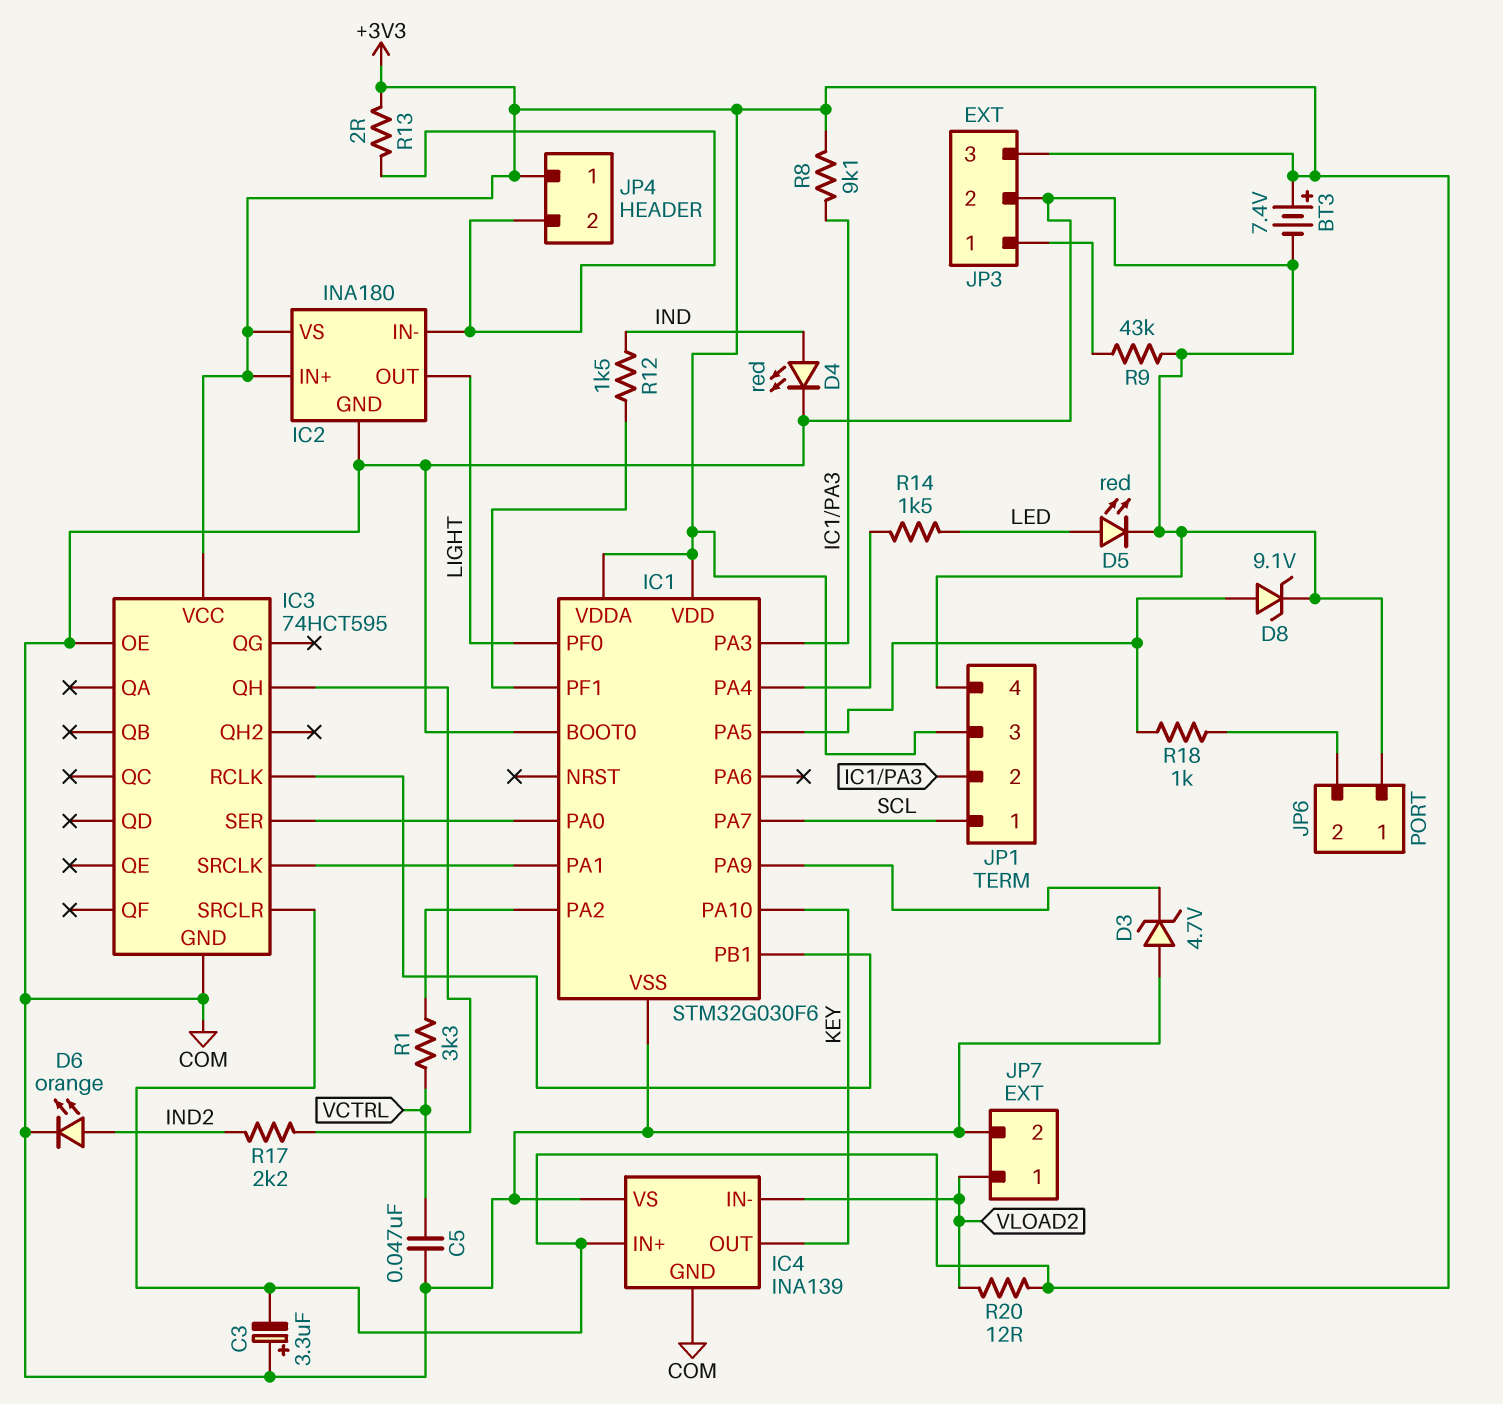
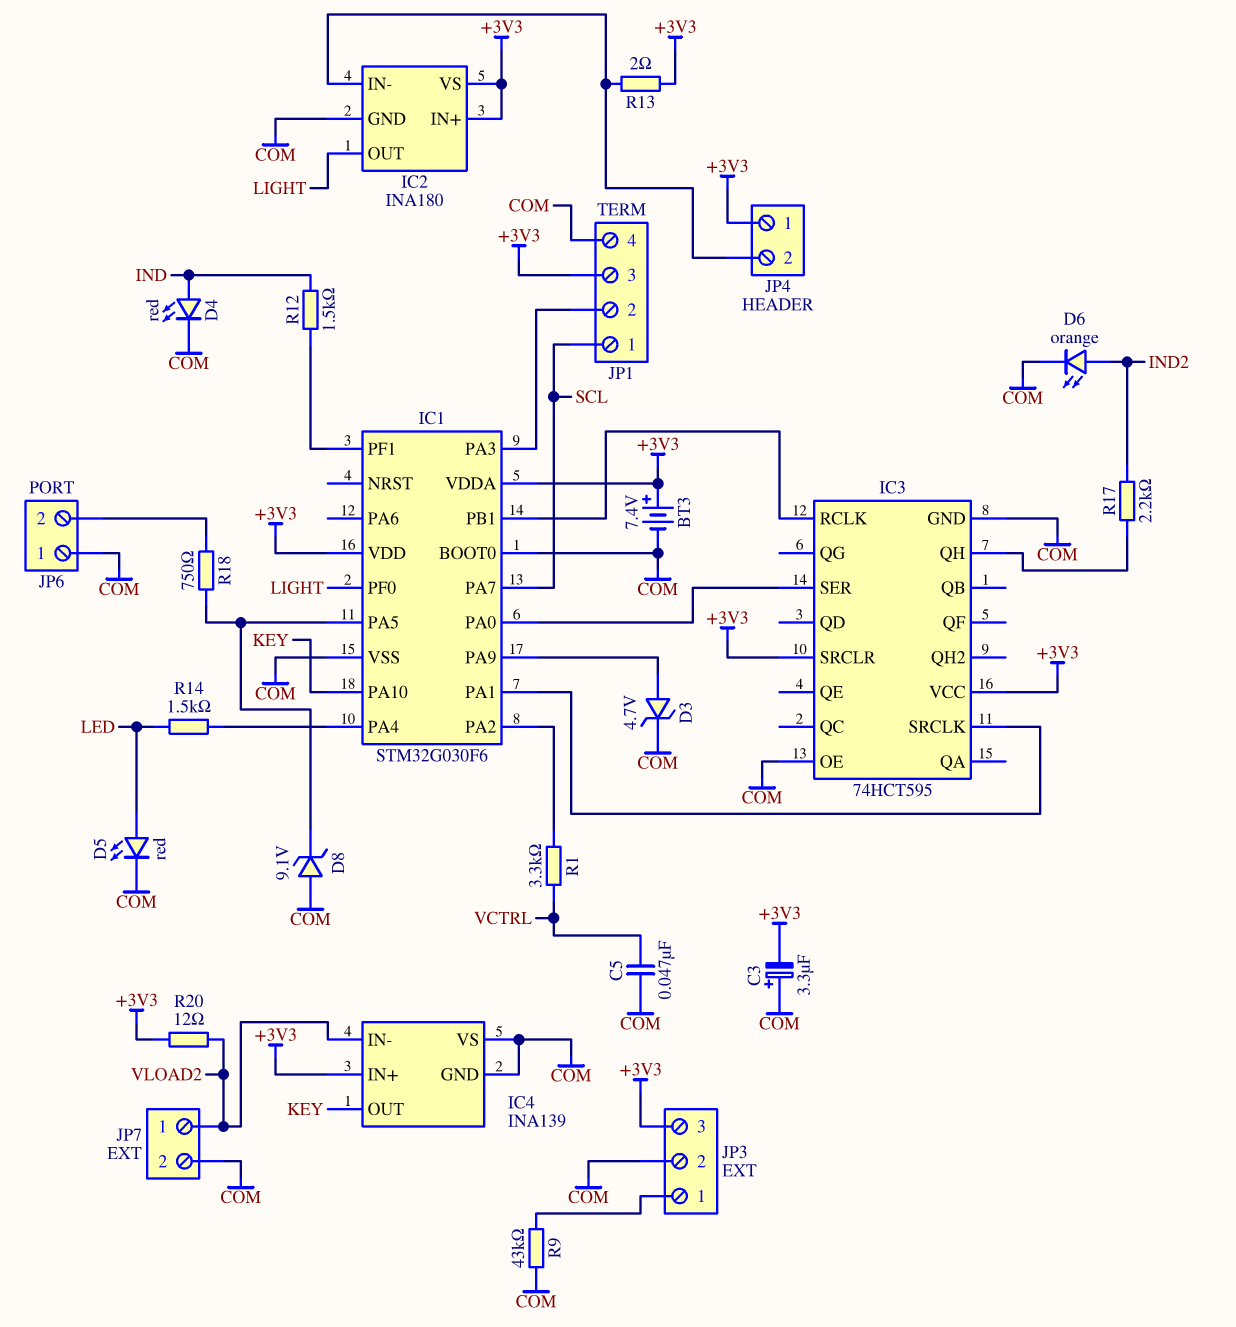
D3: zener 4.7V (A COM, K IC1/PA9) -> zener 4.7V (A IC1/PA9, K COM)
D8: zener 9.1V (A IC1/PA5, K COM) -> zener 9.1V (A COM, K IC1/PA5)
R8: 9.1k (+3V3, IC1/PA3) -> none
R18: 1k (IC1/PA5, JP6/2) -> 750 (IC1/PA5, JP6/2)

